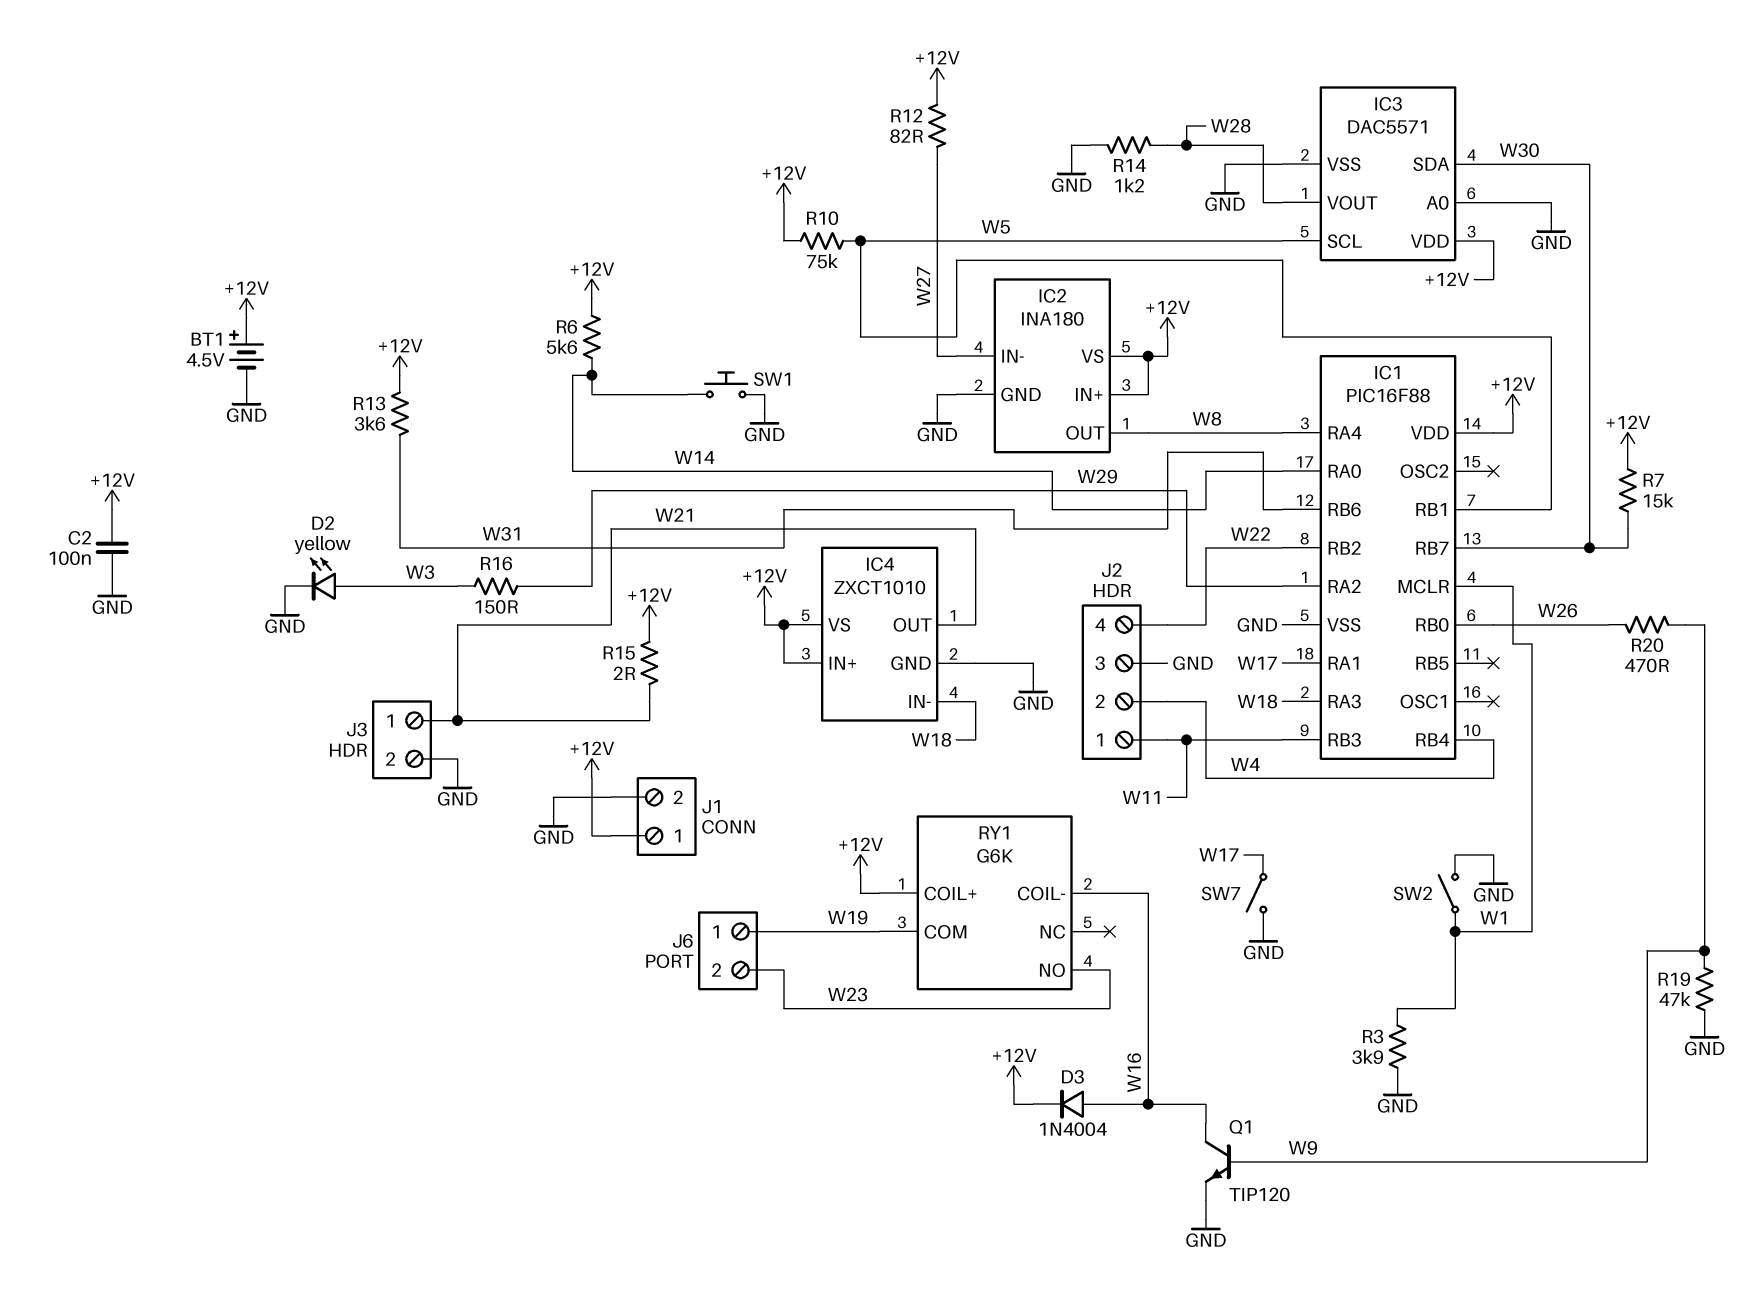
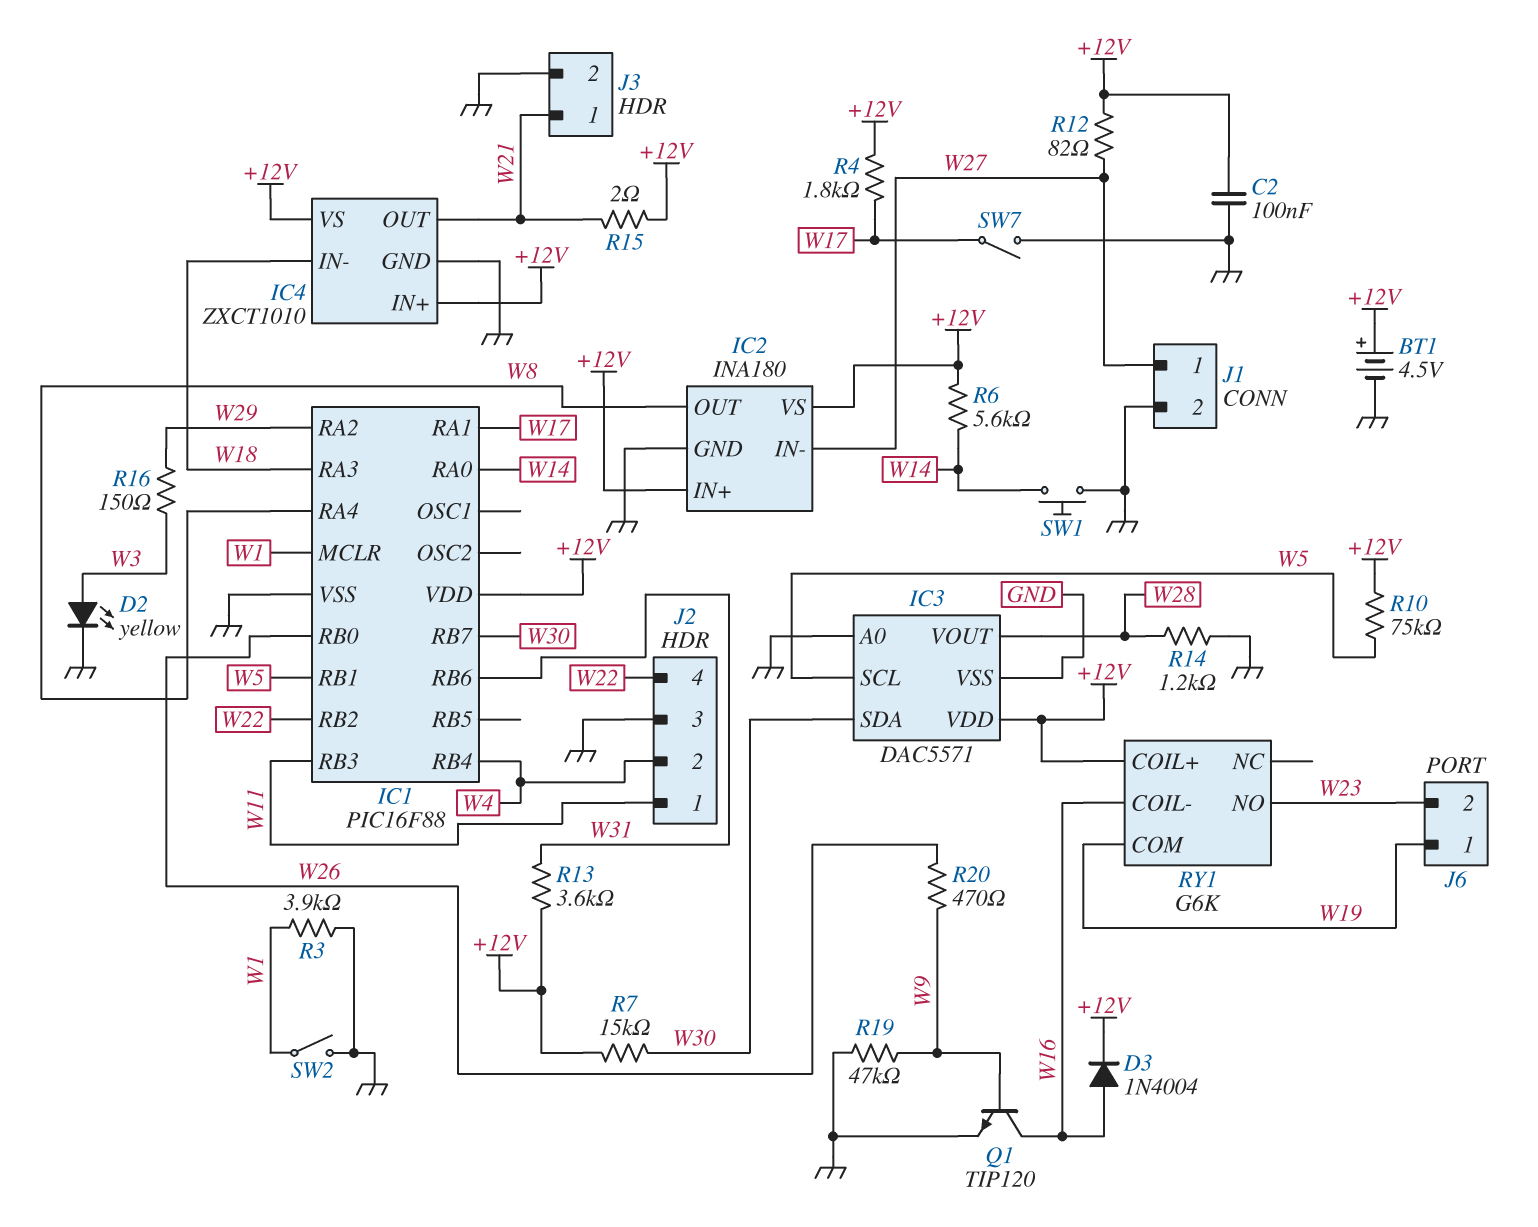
J1 pin 1: +12V -> W27
R4: none -> 1.8k (+12V, W17)

